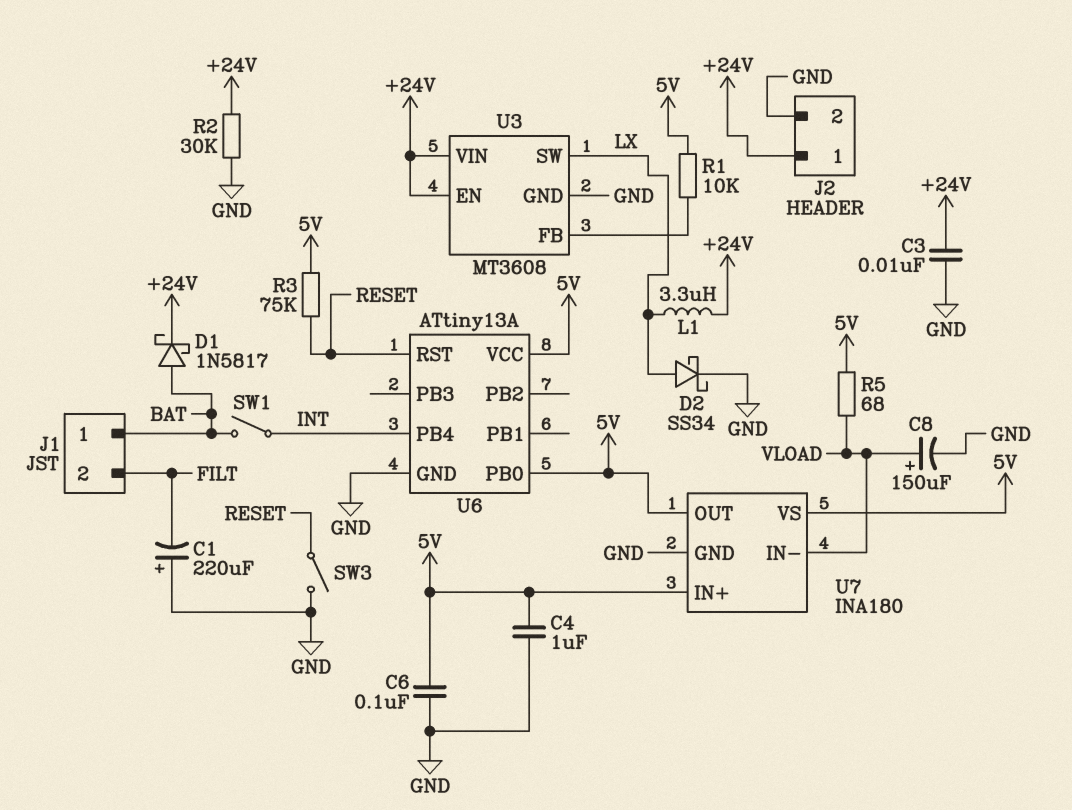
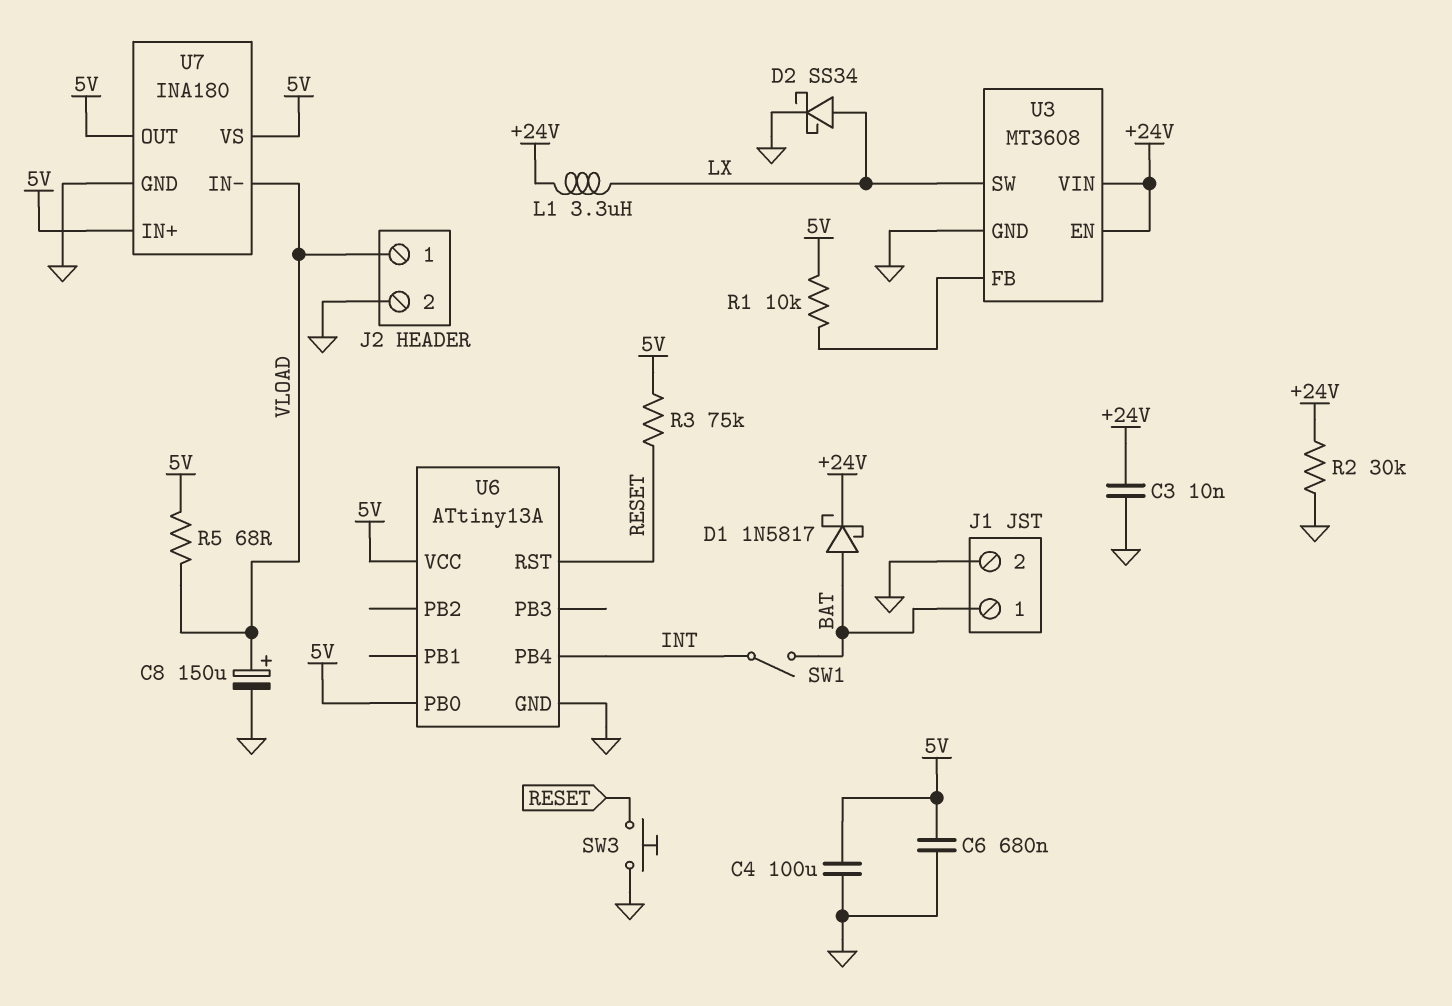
C1: 220uF (plus GND, minus FILT) -> none
C4: 1uF (5V, GND) -> 100uF (5V, GND)
C6: 100nF (5V, GND) -> 680nF (5V, GND)
J1 pin 2: FILT -> GND
J2 pin 1: +24V -> VLOAD
SW3: switch (GND, RESET) -> button (GND, RESET)

